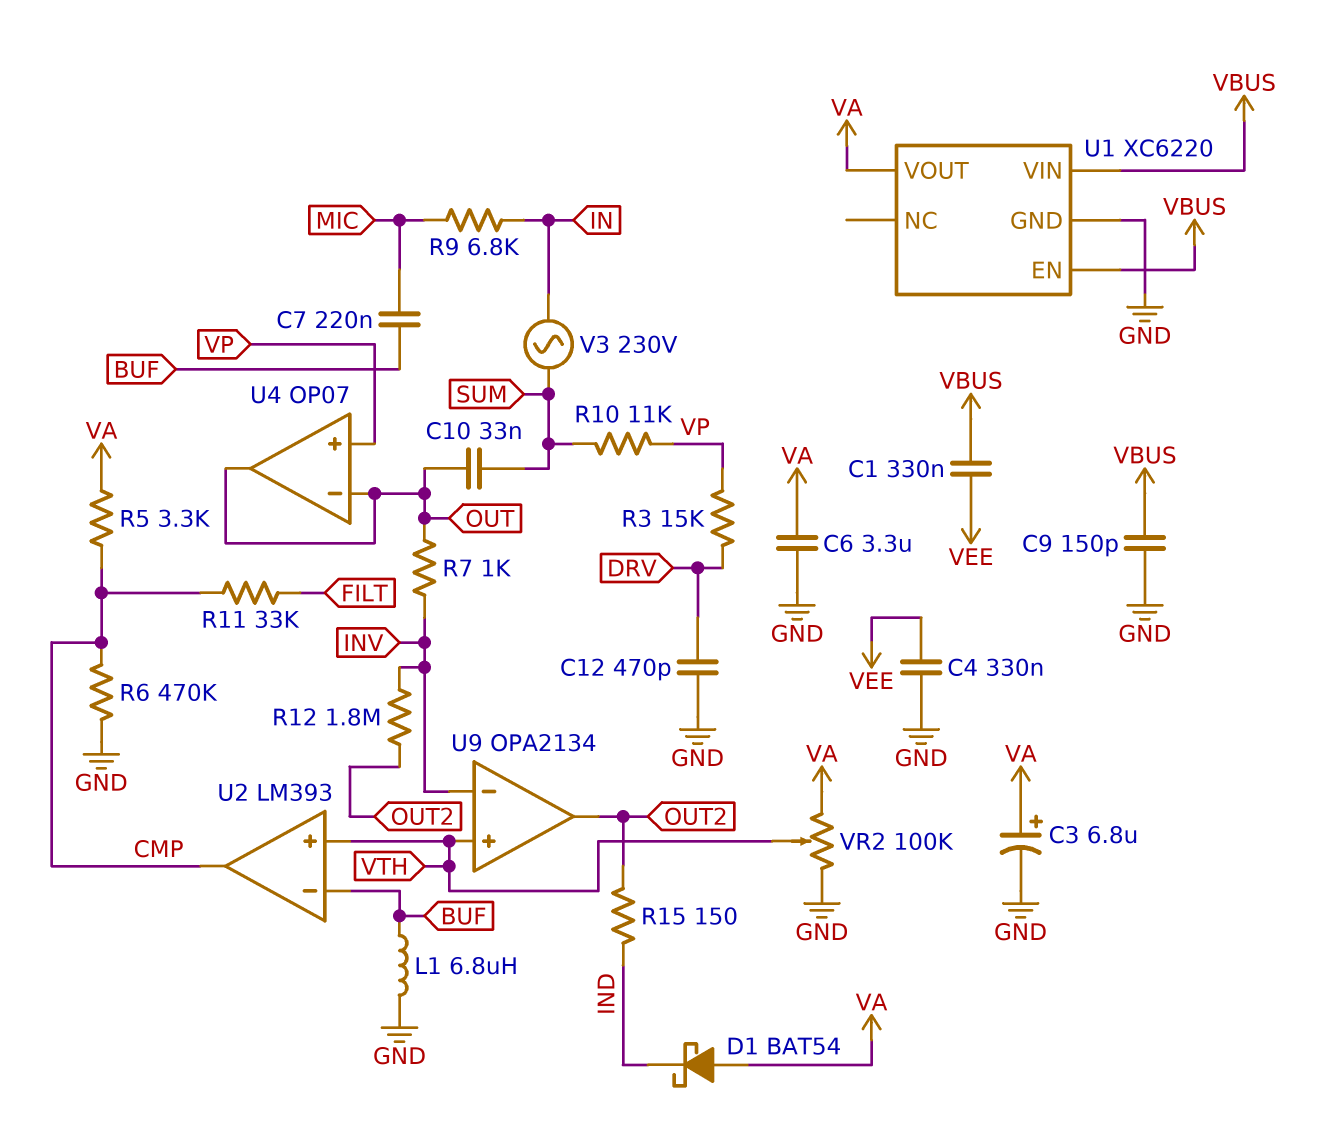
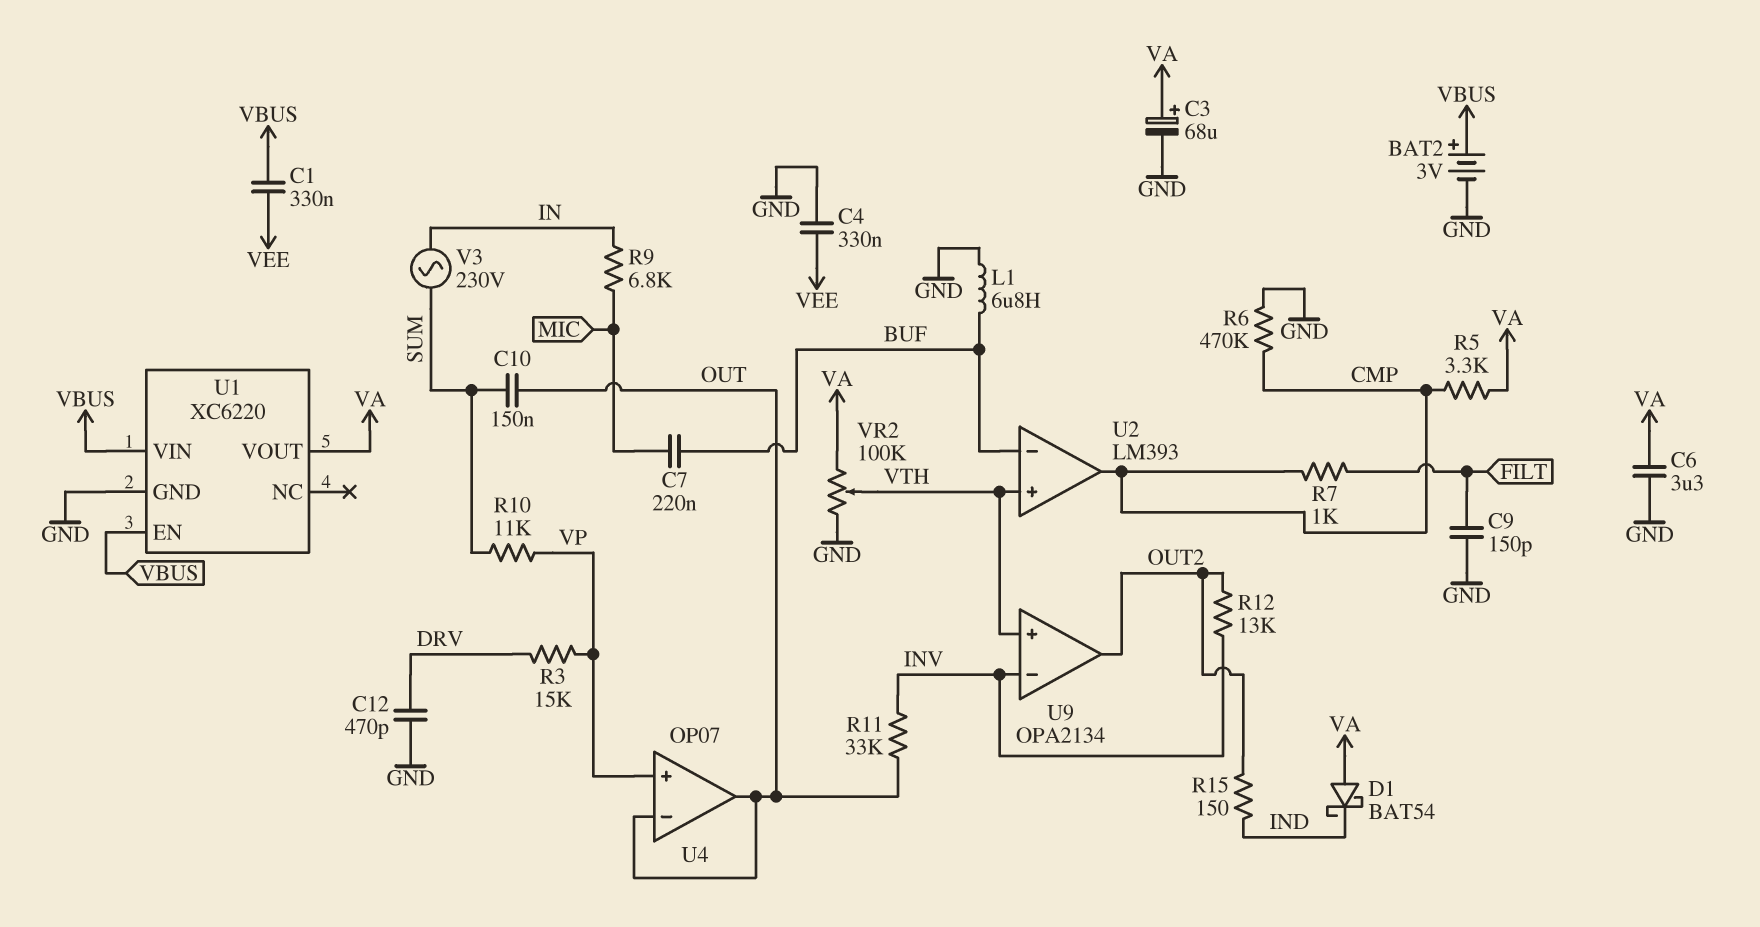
BAT2: none -> 3V (plus VBUS, minus GND)
C3: 6.8uF (plus VA, minus GND) -> 68uF (plus VA, minus GND)
C9: 150pF (GND, VBUS) -> 150pF (FILT, GND)
C10: 33nF (OUT, SUM) -> 150nF (OUT, SUM)
R7: 1k (INV, OUT) -> 1k (CMP, FILT)
R11: 33k (CMP, FILT) -> 33k (INV, OUT)
R12: 1.8M (INV, OUT2) -> 13k (INV, OUT2)

